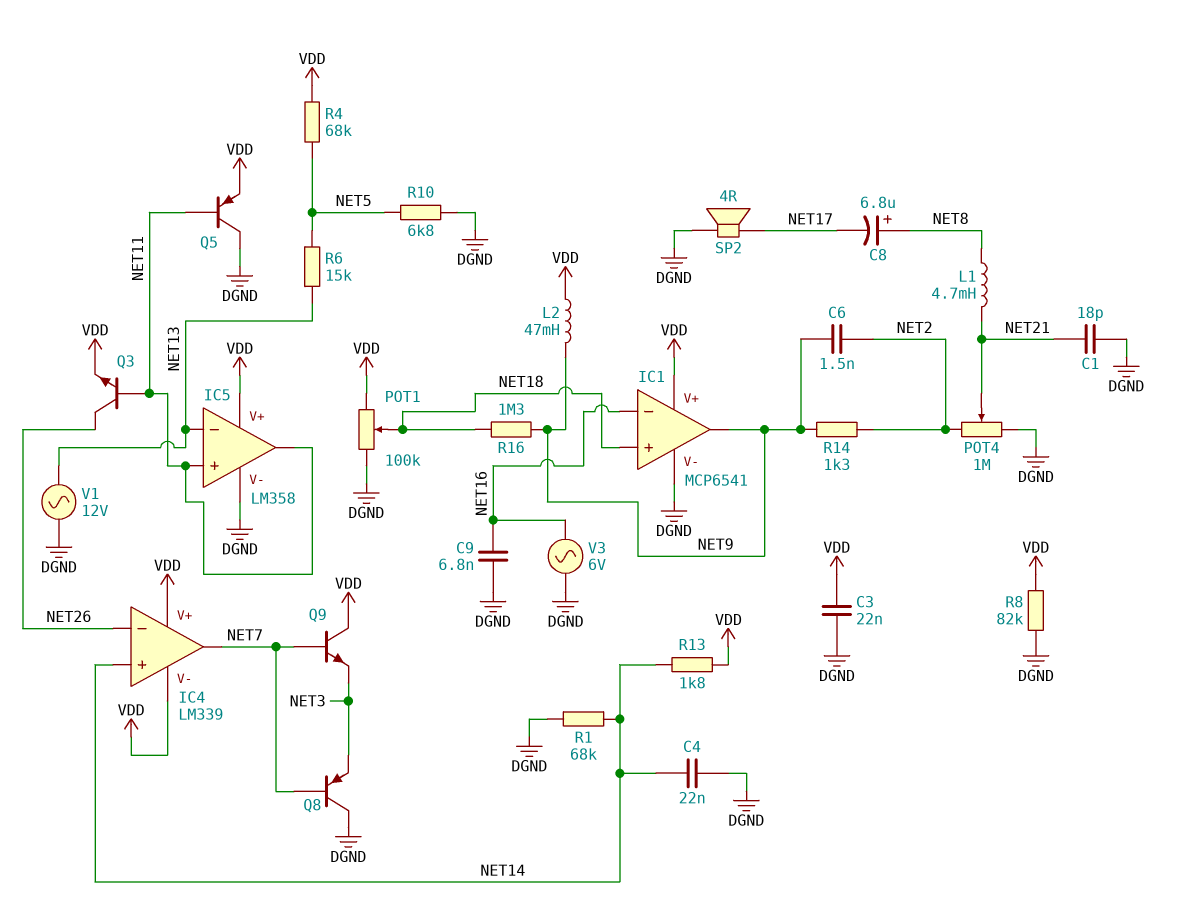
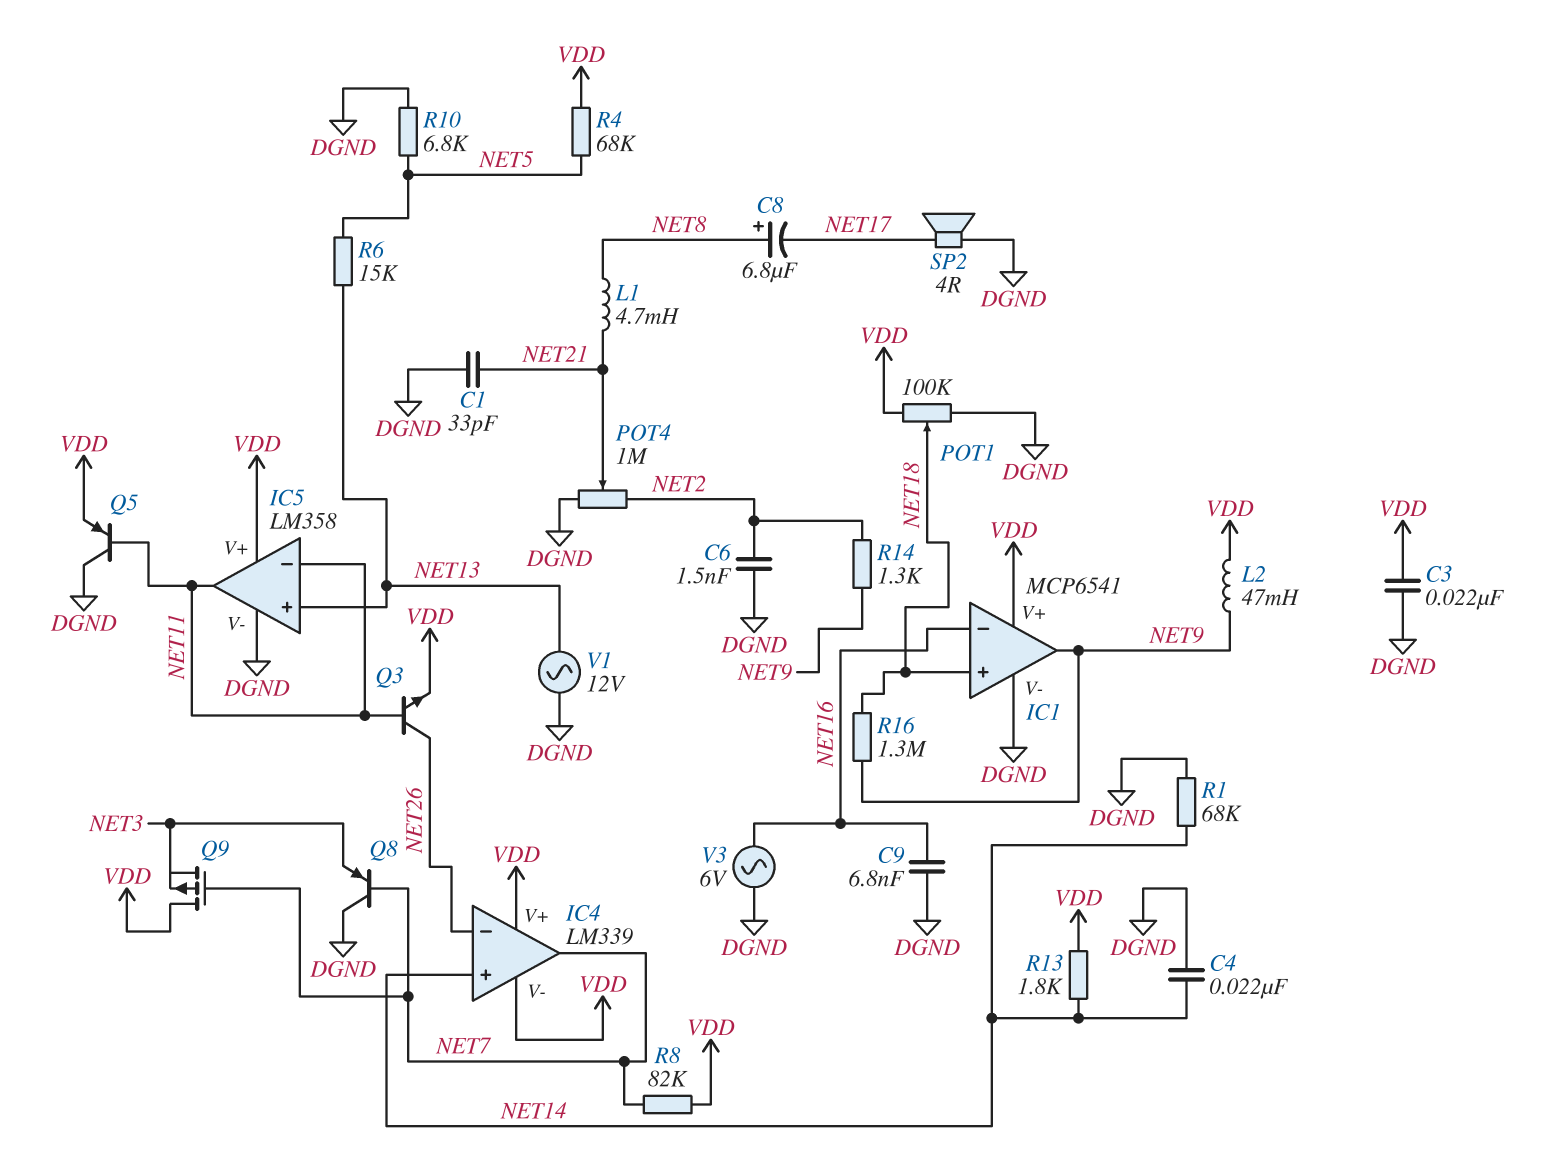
C1: 18pF (DGND, NET21) -> 33pF (DGND, NET21)
C6: 1.5nF (NET2, NET9) -> 1.5nF (DGND, NET2)
IC5 pin in+: NET11 -> NET13
IC5 pin in-: NET13 -> NET11
Q9: NPN (B NET7, C VDD, E NET3) -> PMOS (G NET7, D VDD, S NET3)
R8: 82k (DGND, VDD) -> 82k (NET7, VDD)

